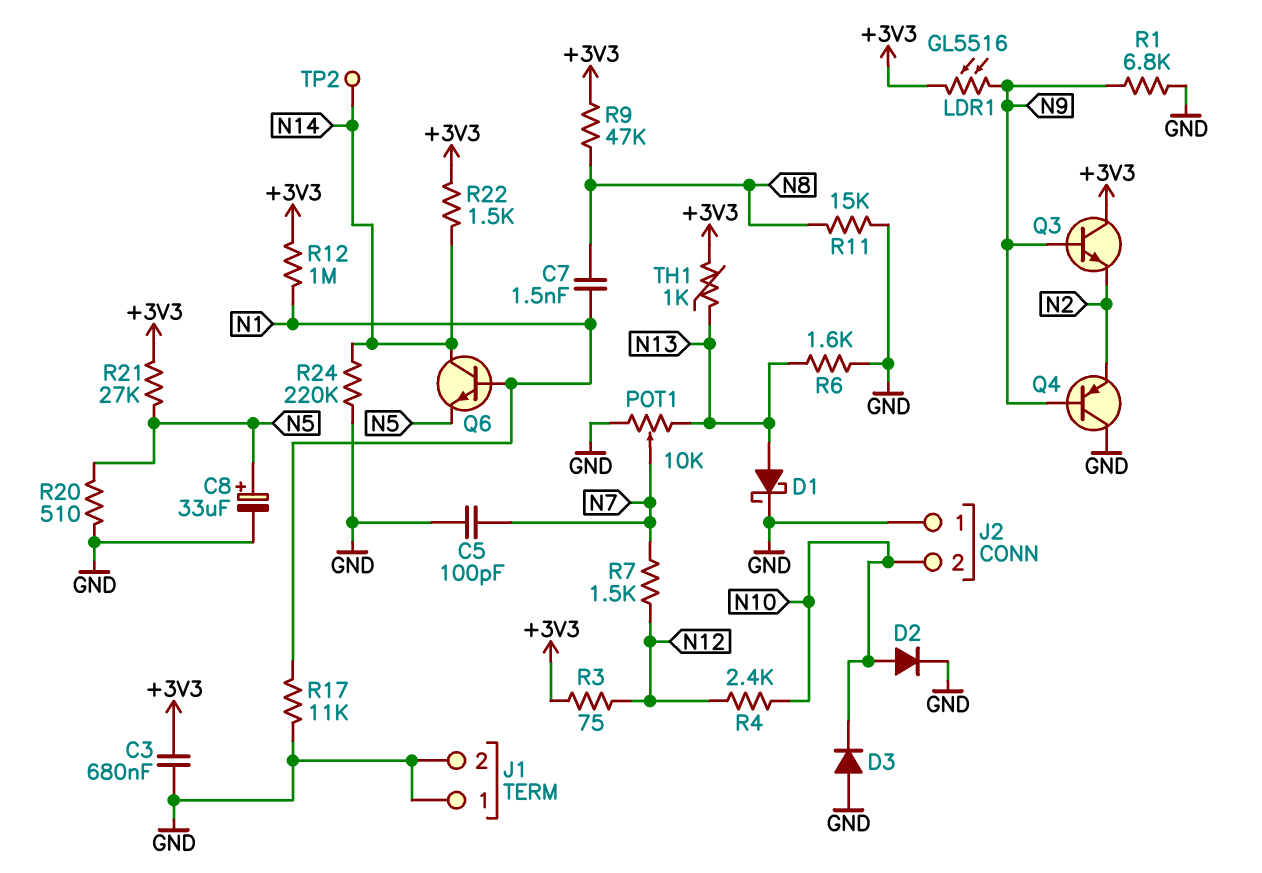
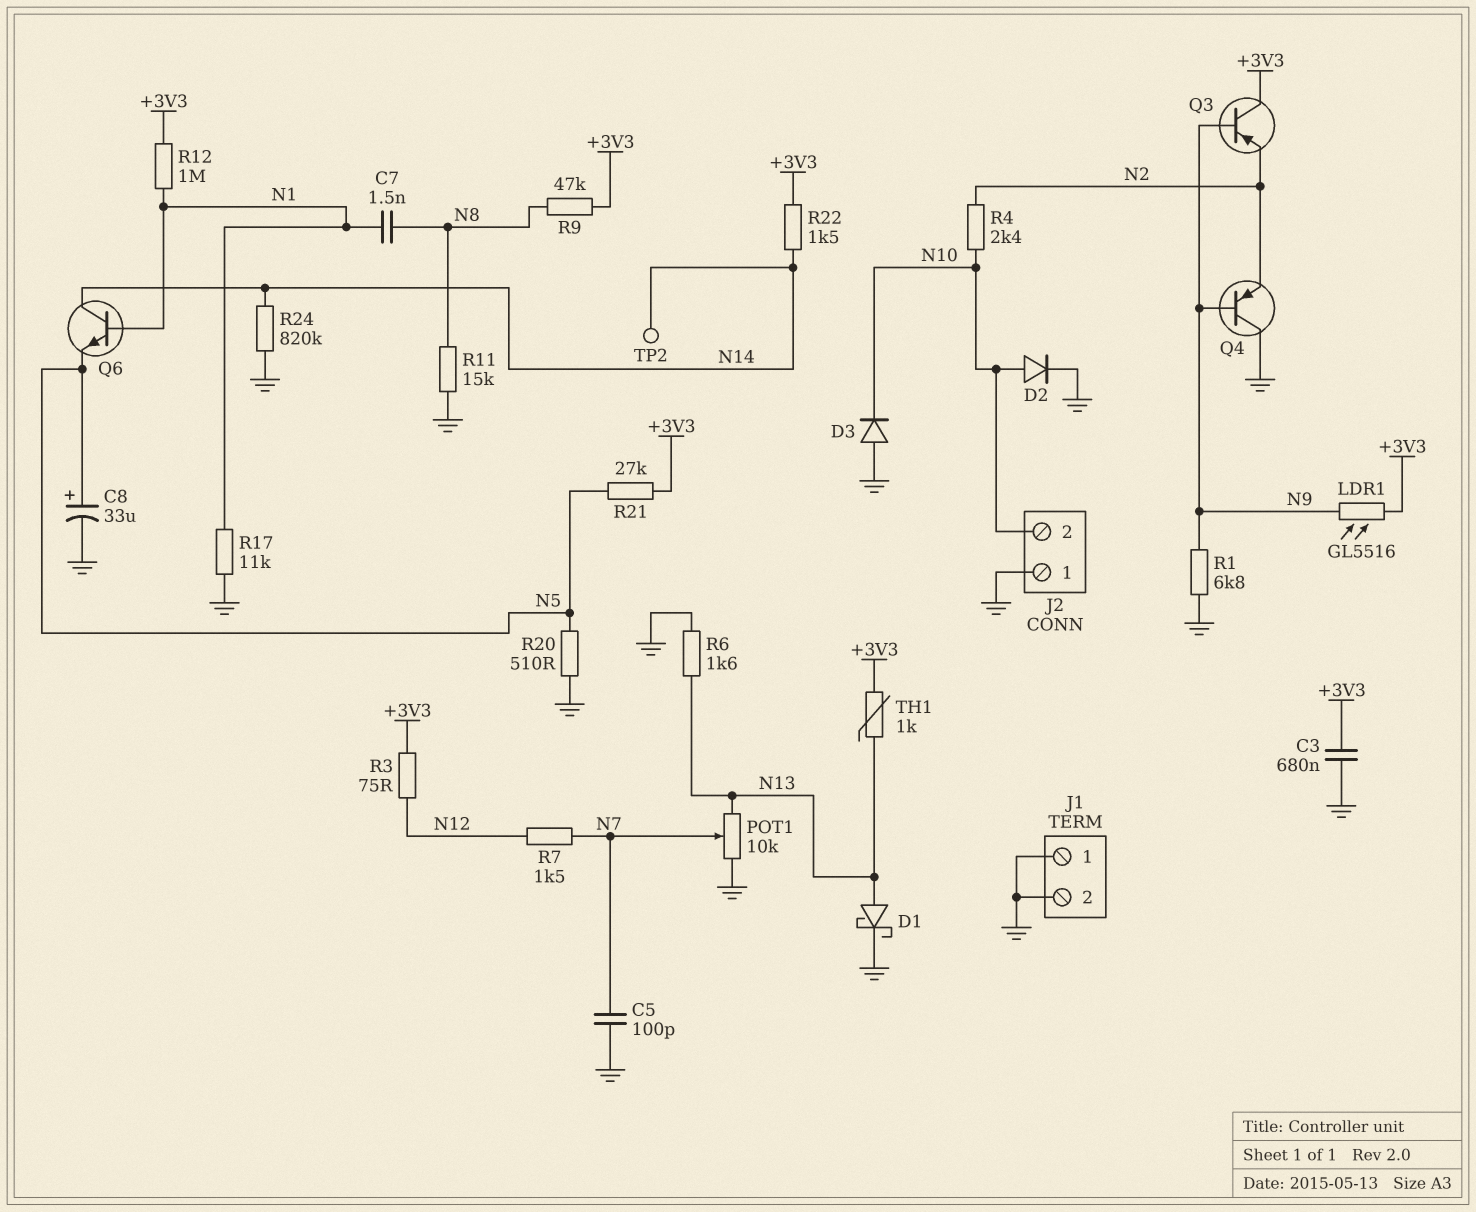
Q3: NPN (B N9, C +3V3, E N2) -> PNP (B N9, C +3V3, E N2)
R4: 2.4k (N10, N12) -> 2.4k (N2, N10)
R24: 220k (GND, N14) -> 820k (GND, N14)

